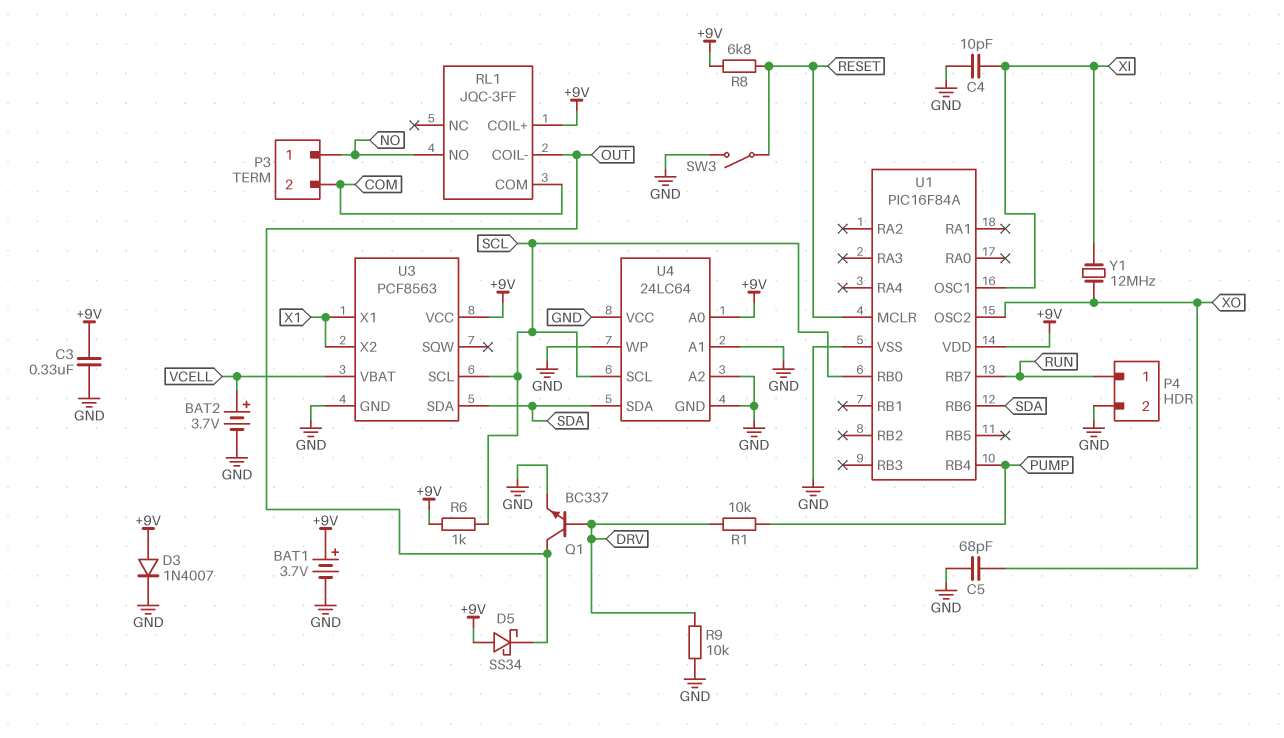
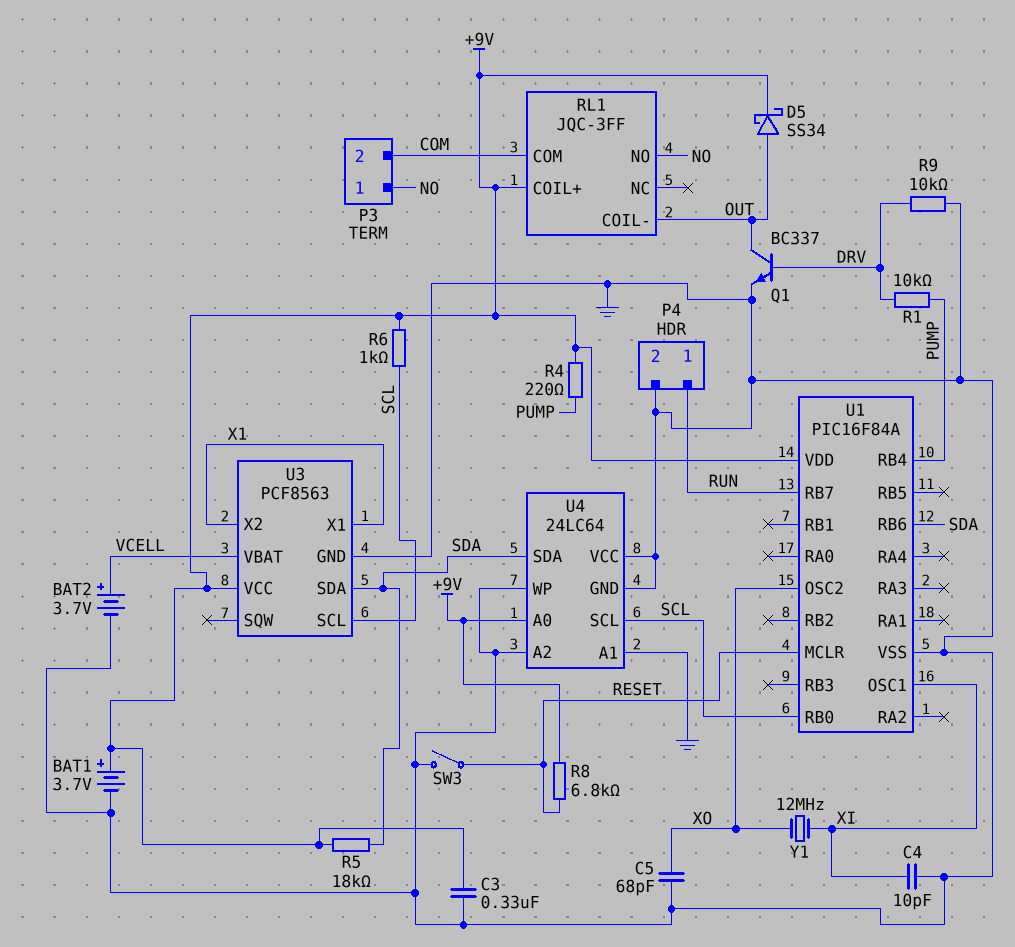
D3: diode 1N4007 (A +9V, K GND) -> none
D5: schottky SS34 (A +9V, K OUT) -> schottky SS34 (A OUT, K +9V)
R4: none -> 220 (+9V, PUMP)
R5: none -> 18k (+9V, SDA)

